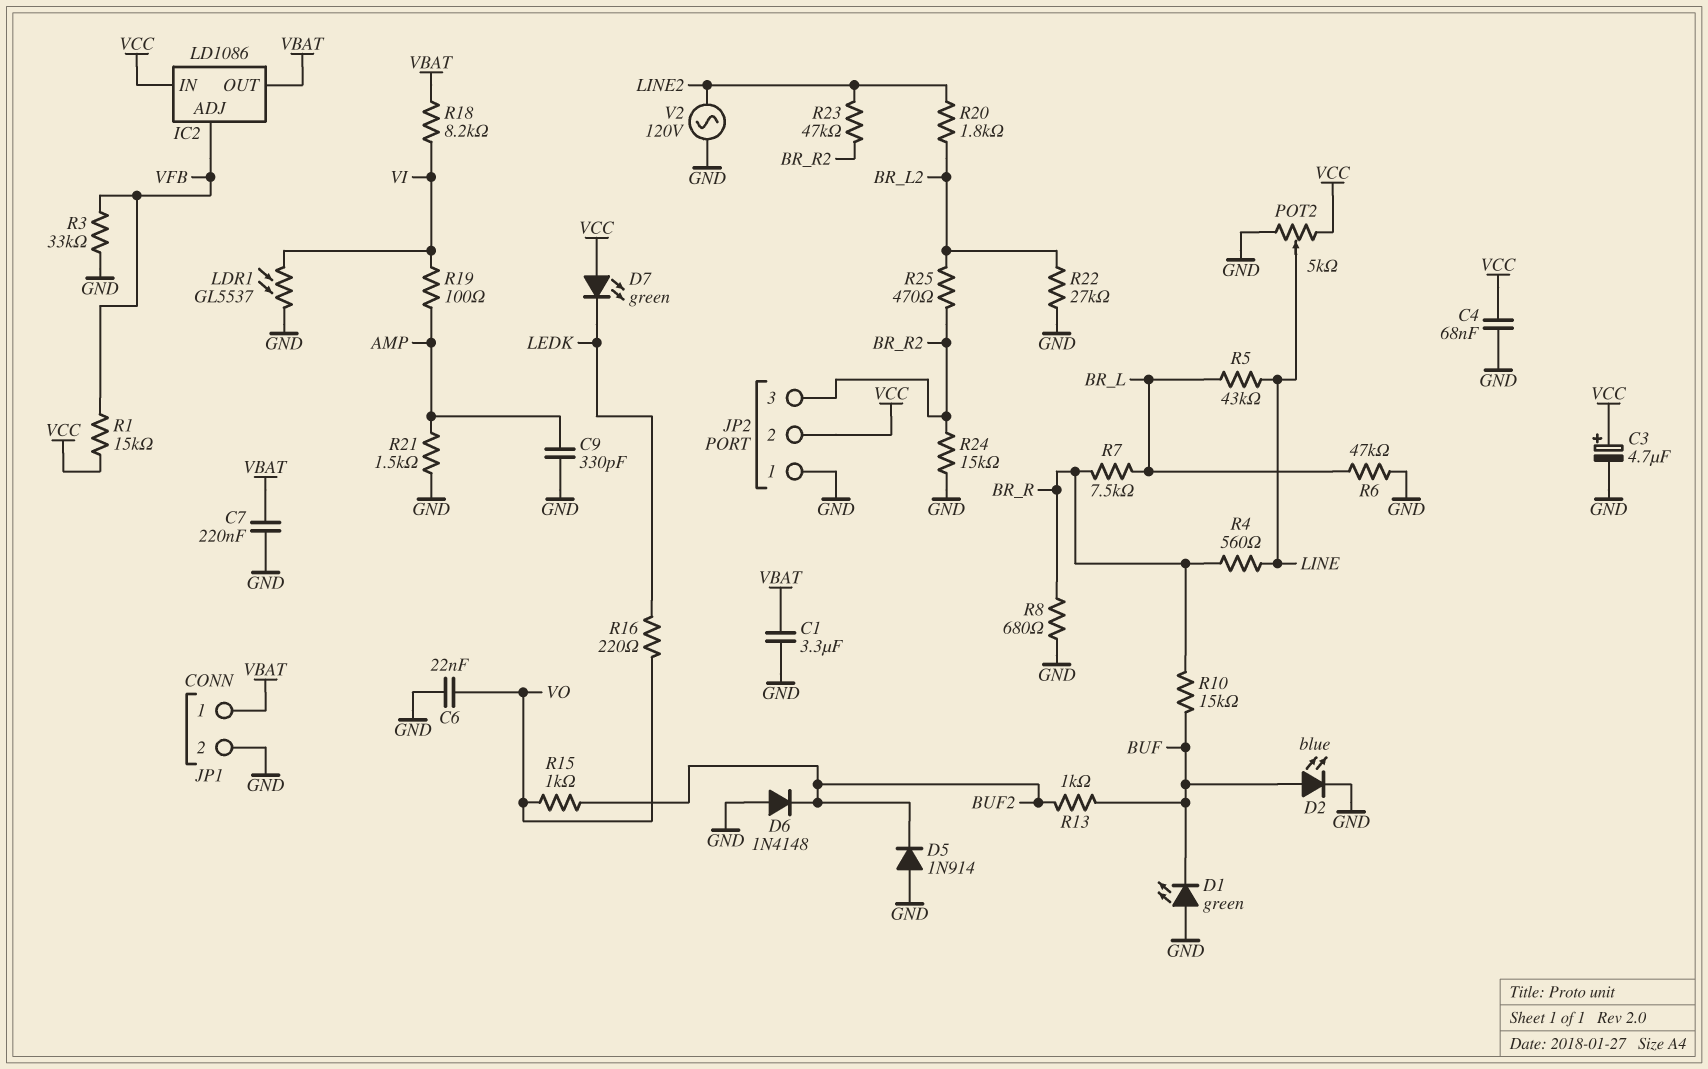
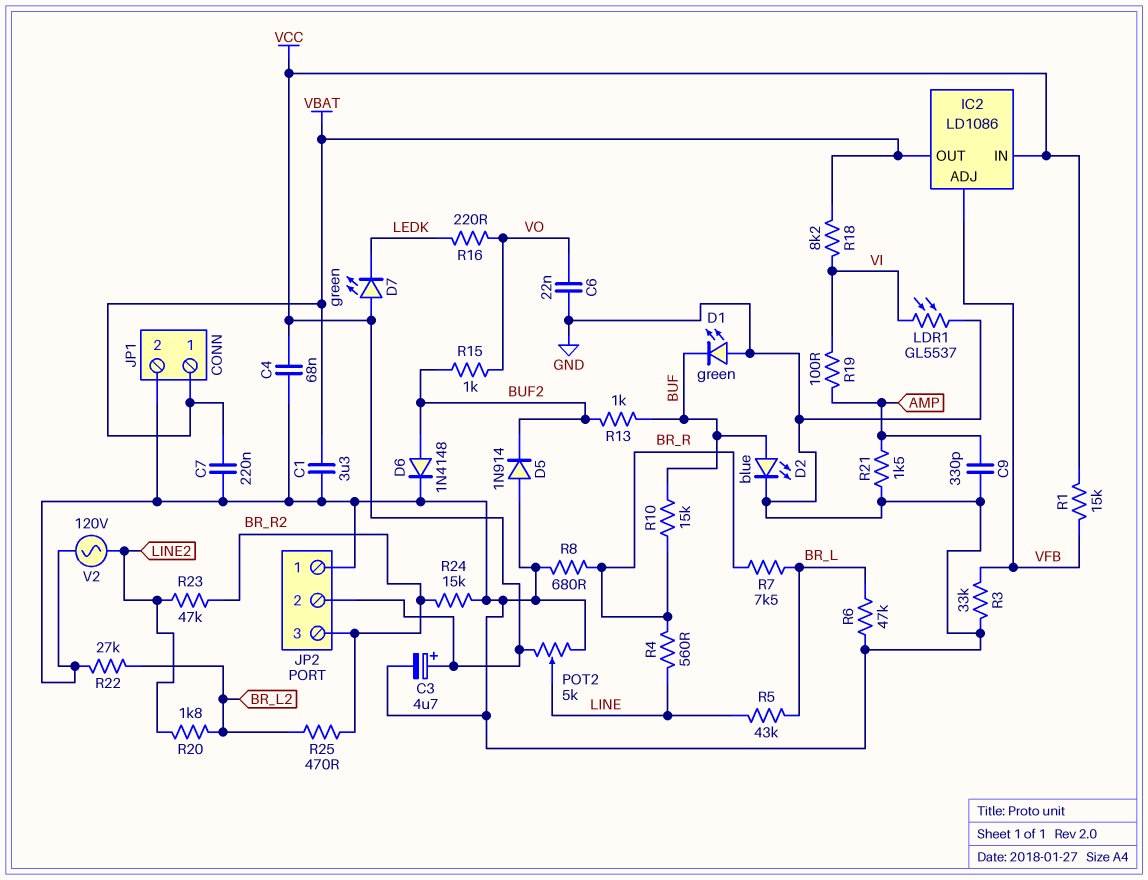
D6: diode 1N4148 (A GND, K BUF2) -> diode 1N4148 (A BUF2, K GND)

